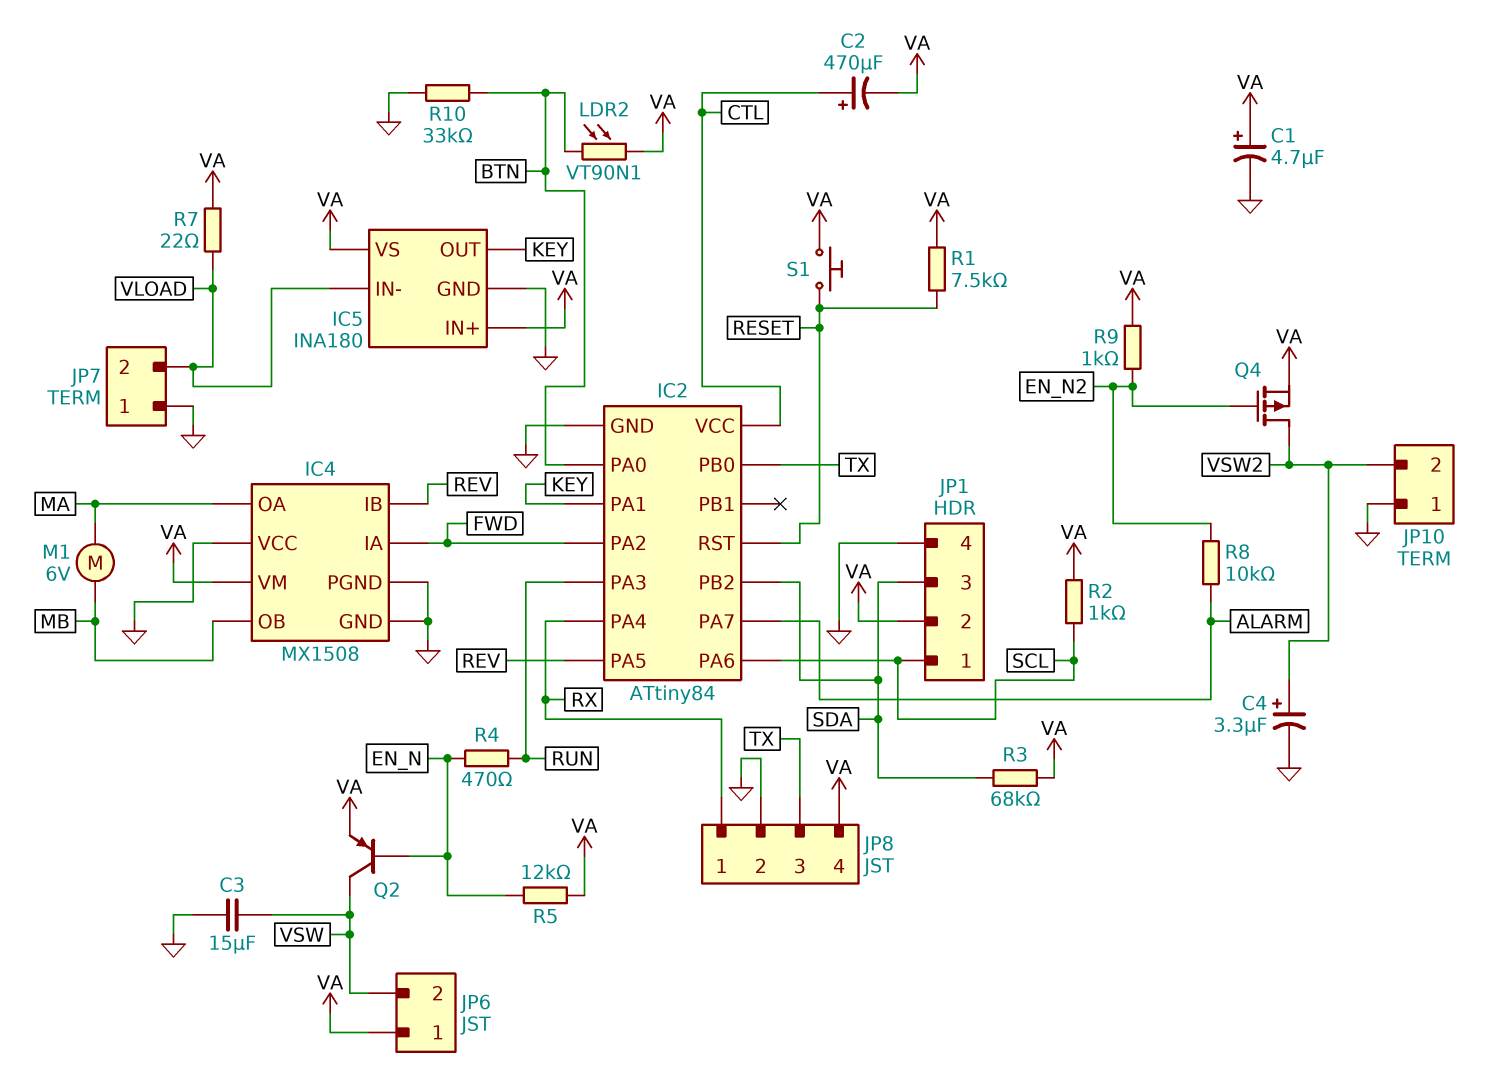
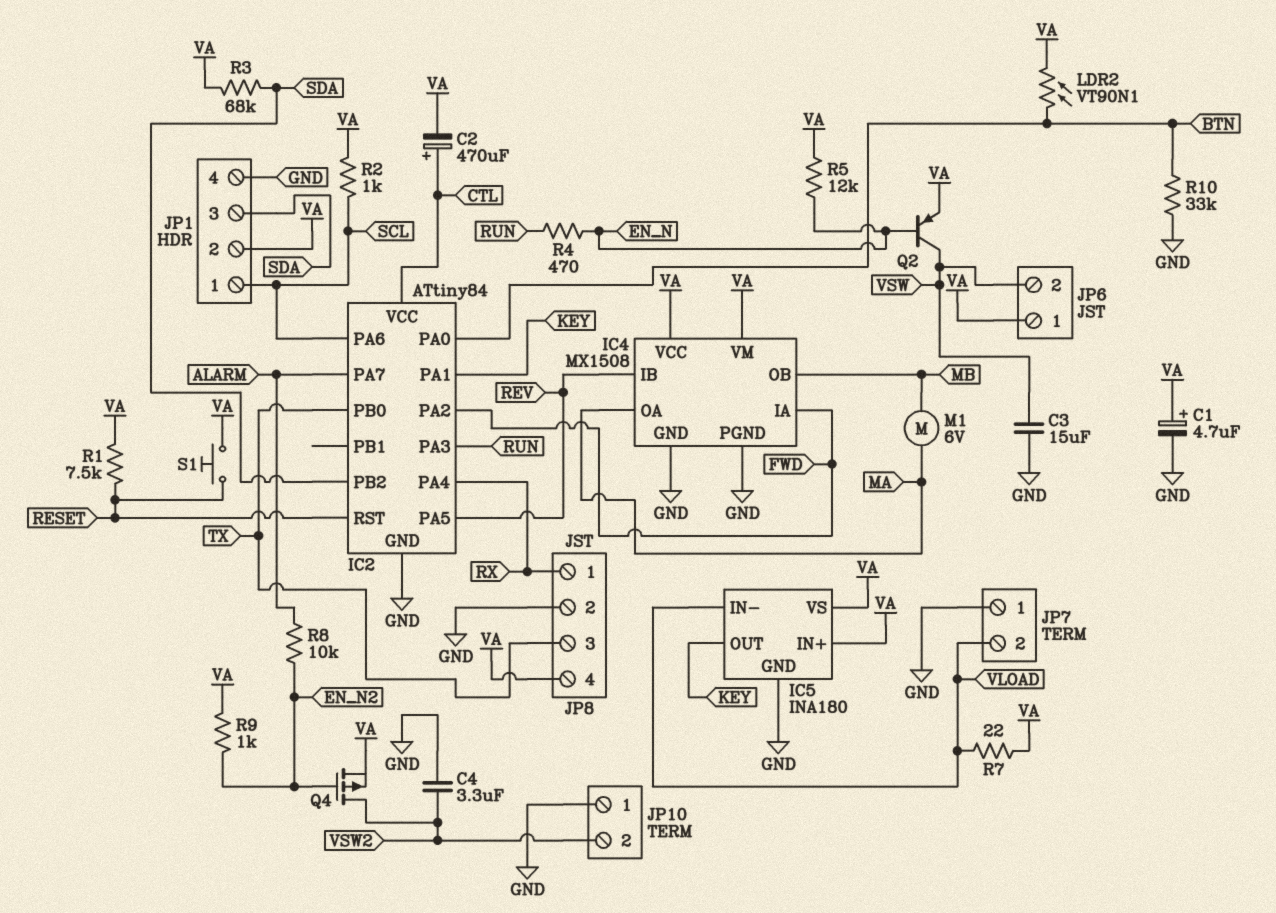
C4: 3.3uF (plus VSW2, minus GND) -> 3.3uF (GND, VSW2)
IC4 pin VCC: GND -> VA

